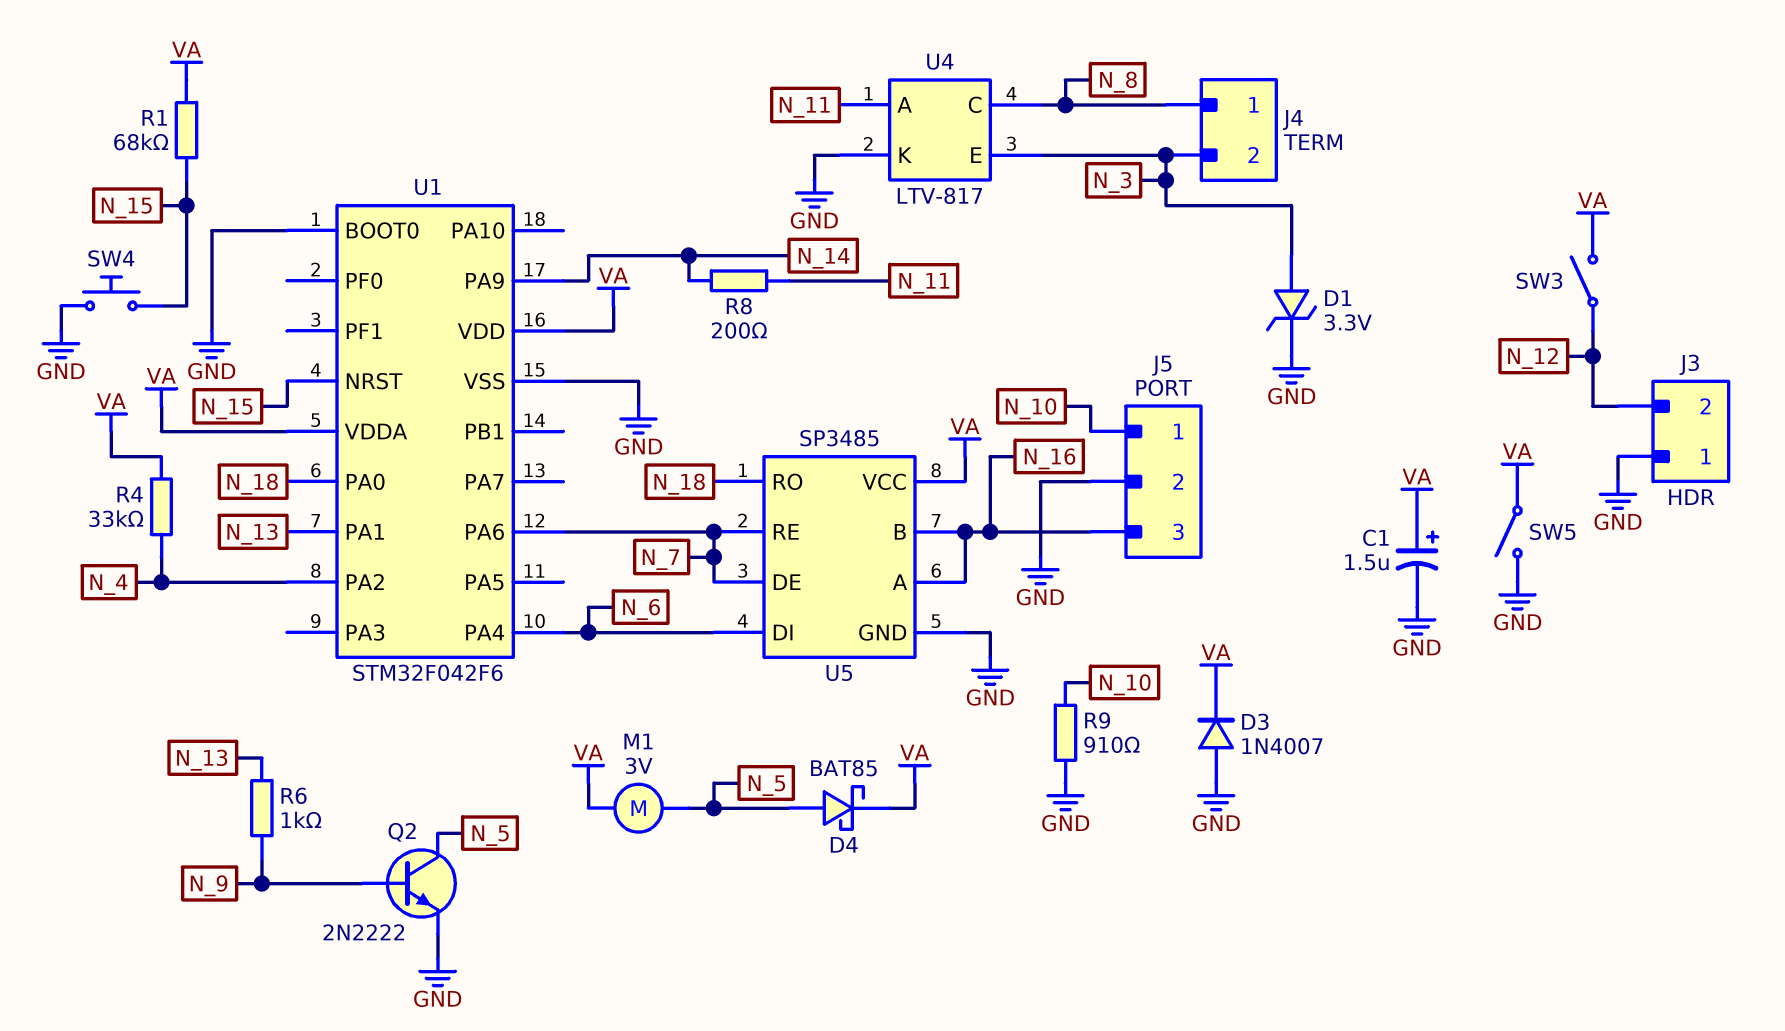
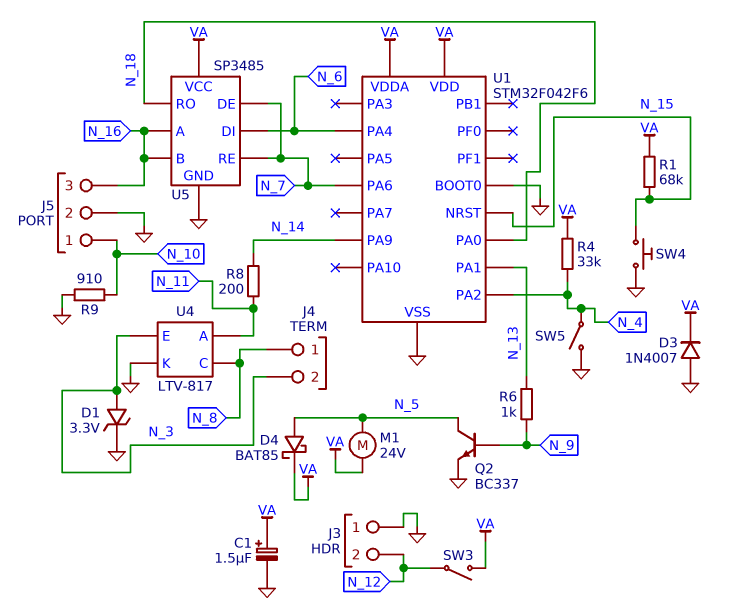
M1: motor 3V (N_5, VA) -> motor 24V (N_5, VA)
Q2: NPN 2N2222 (B N_9, C N_5, E GND) -> NPN BC337 (B N_9, C N_5, E GND)
SW5: switch (GND, VA) -> switch (GND, N_4)

